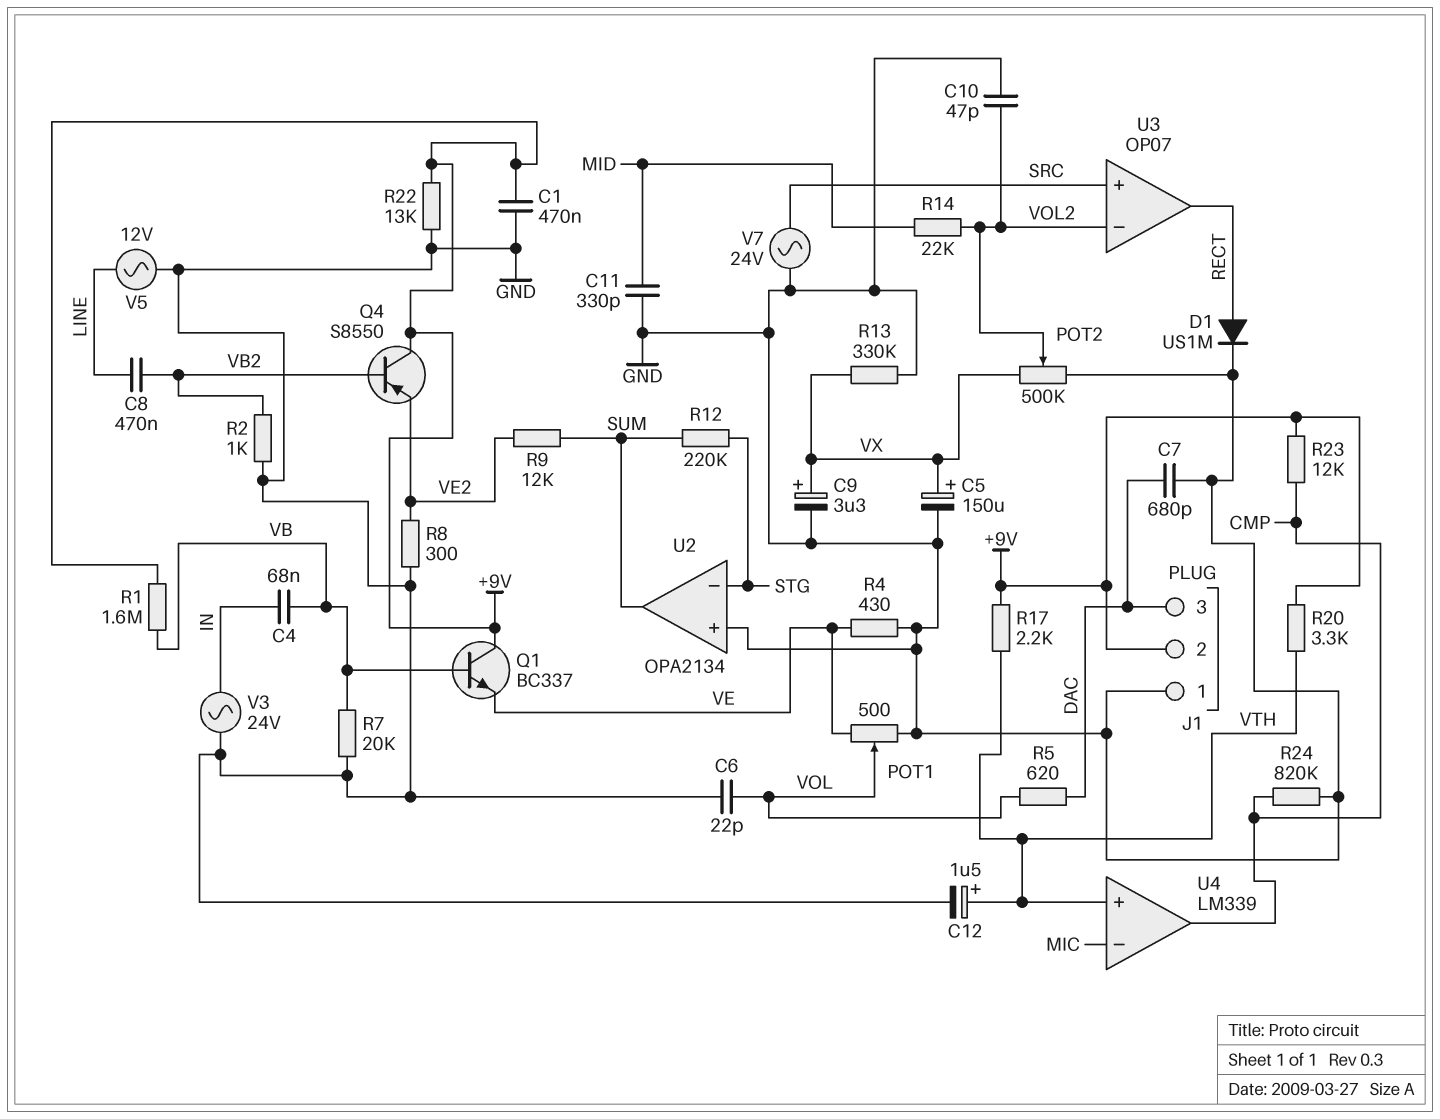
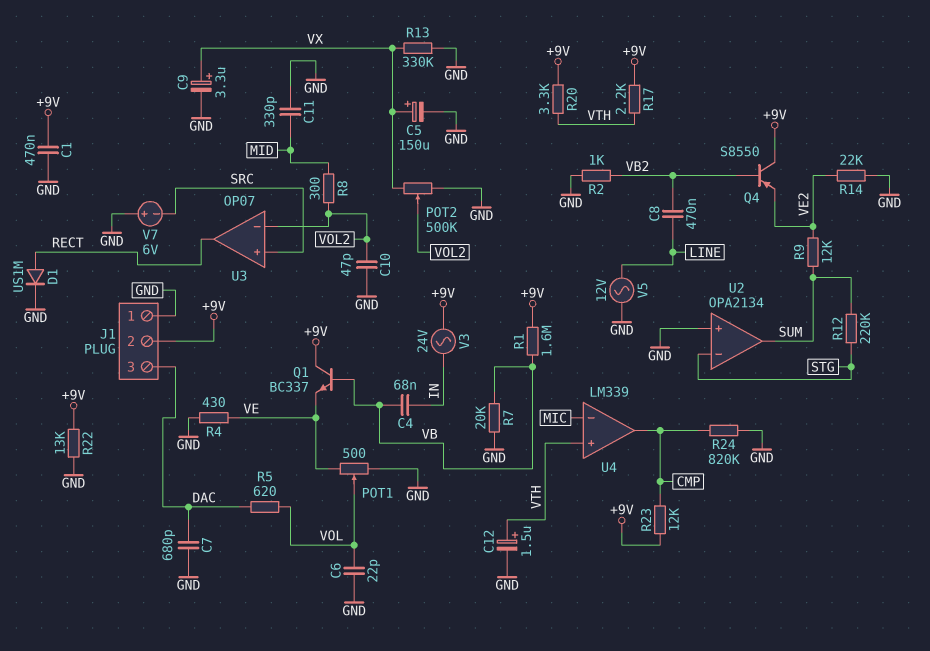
R8: 300 (GND, VE2) -> 300 (MID, VOL2)
R14: 22k (MID, VOL2) -> 22k (GND, VE2)
V3: AC 24V (GND, IN) -> AC 24V (+9V, IN)
V7: AC 24V (GND, SRC) -> 6V (plus GND, minus SRC)

